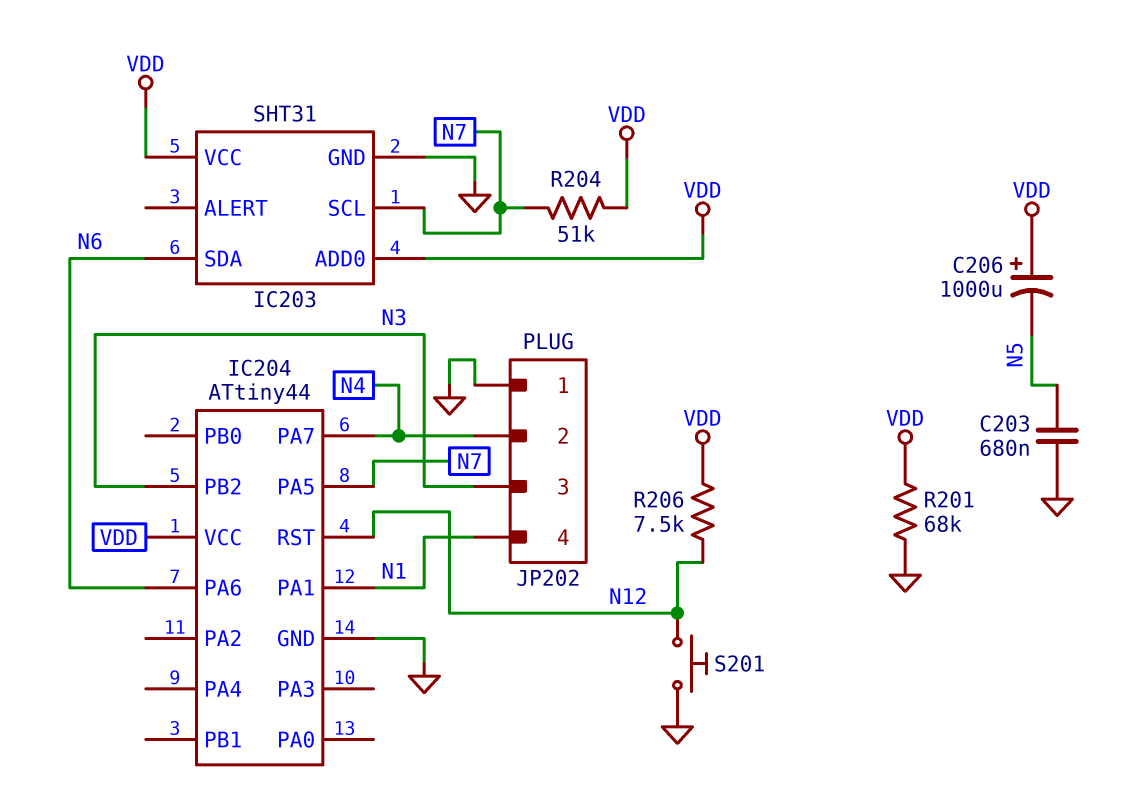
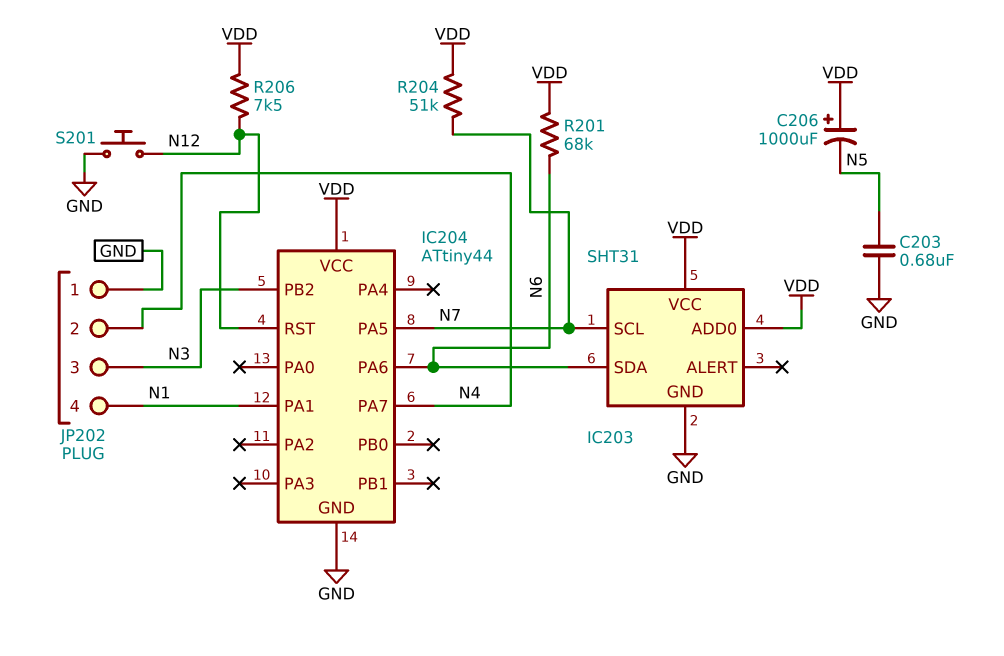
R201: 68k (GND, VDD) -> 68k (N6, VDD)

